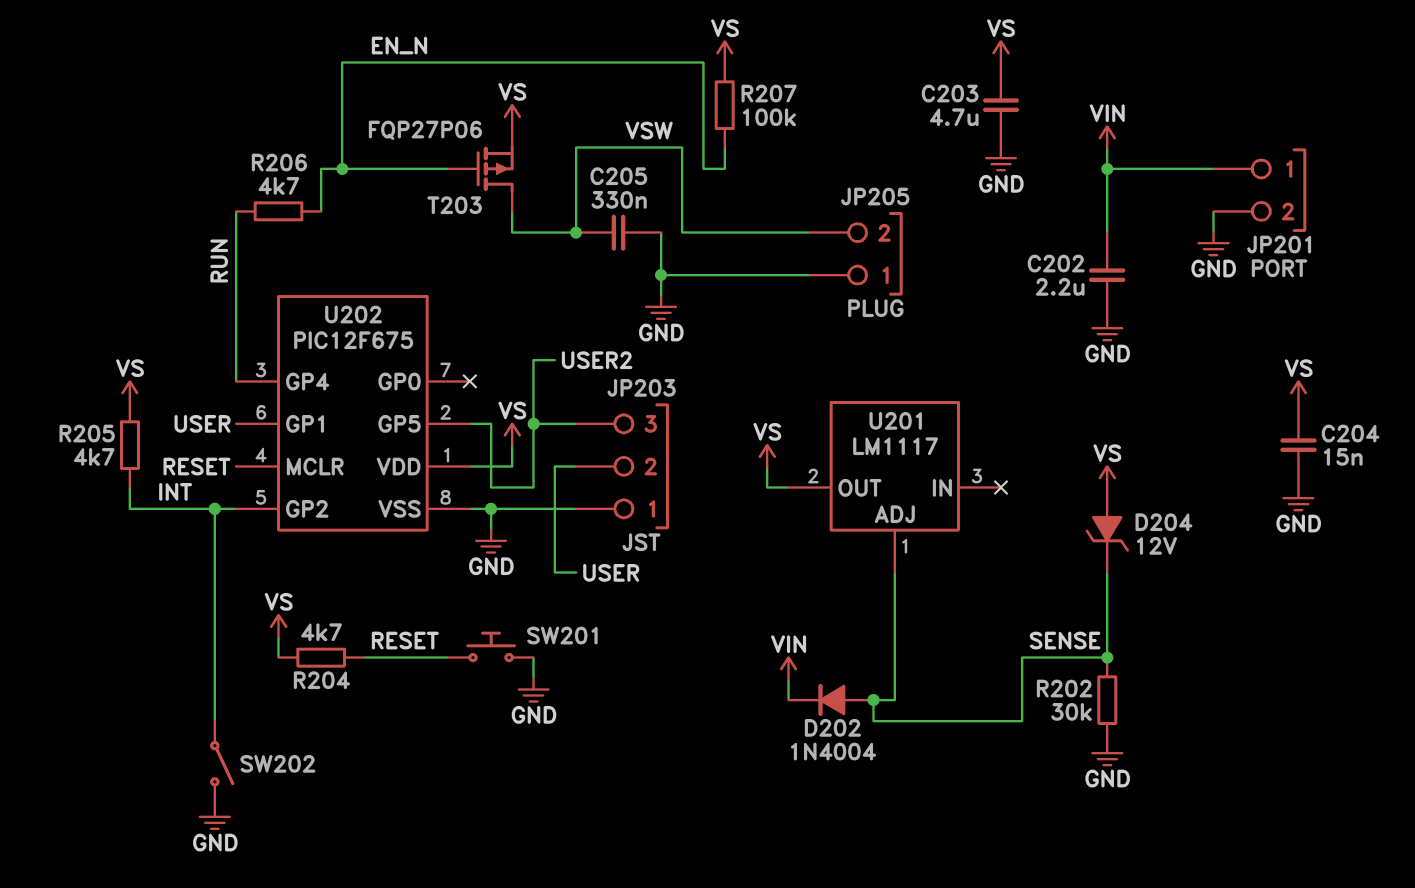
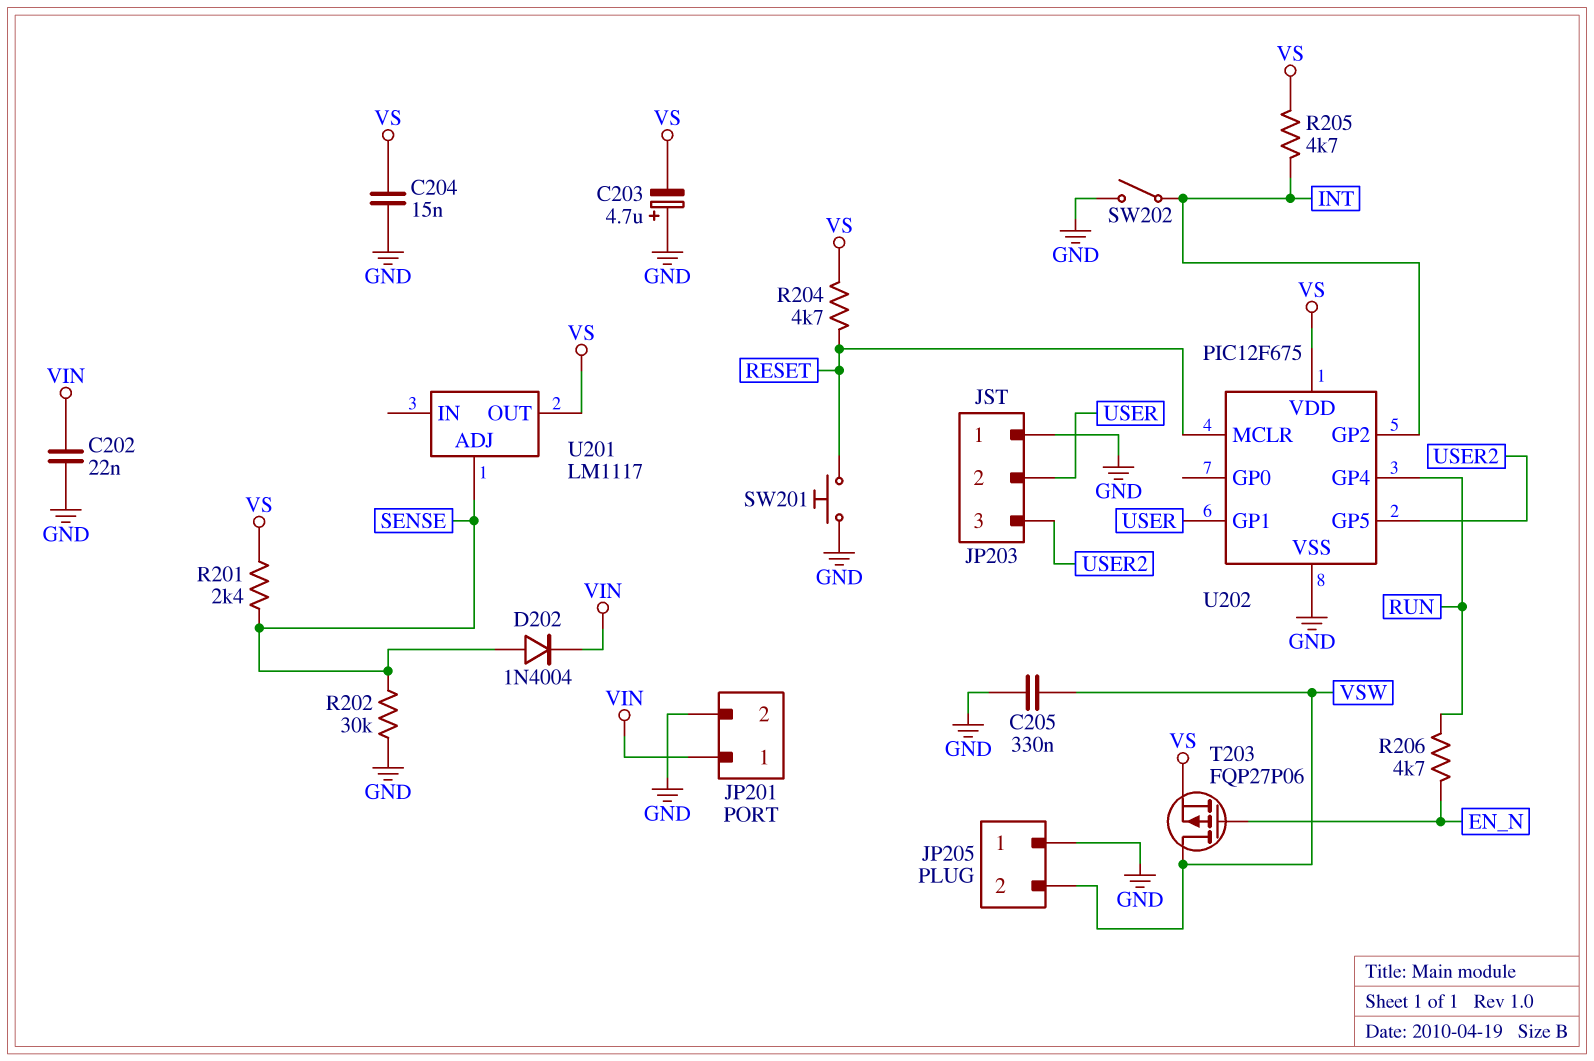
C202: 2.2uF (GND, VIN) -> 22nF (GND, VIN)
C203: 4.7uF (GND, VS) -> 4.7uF (plus GND, minus VS)
D204: zener 12V (A VS, K SENSE) -> none
R201: none -> 2.4k (SENSE, VS)
R207: 100k (EN_N, VS) -> none

